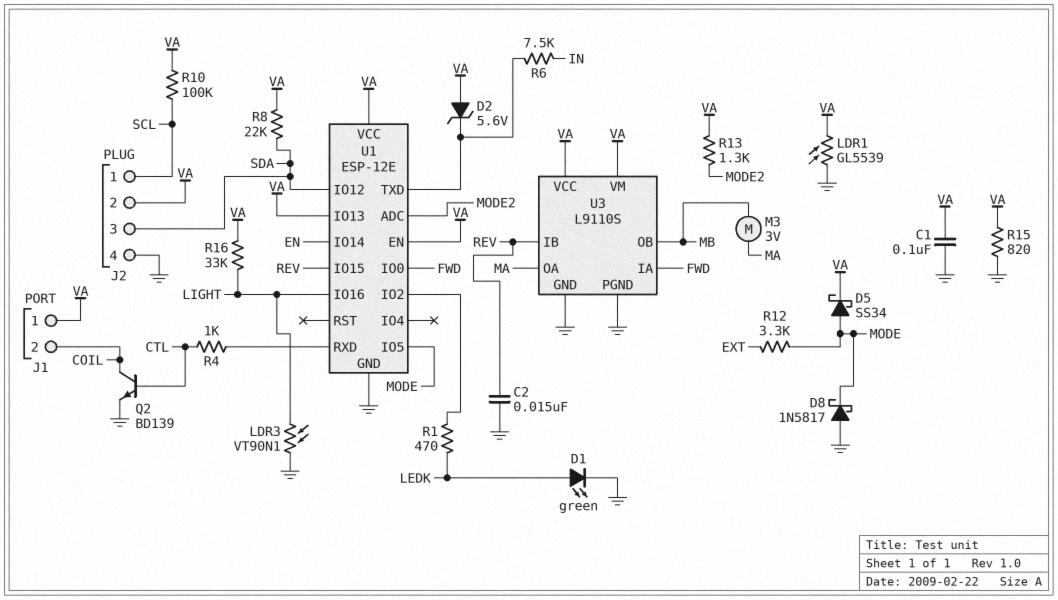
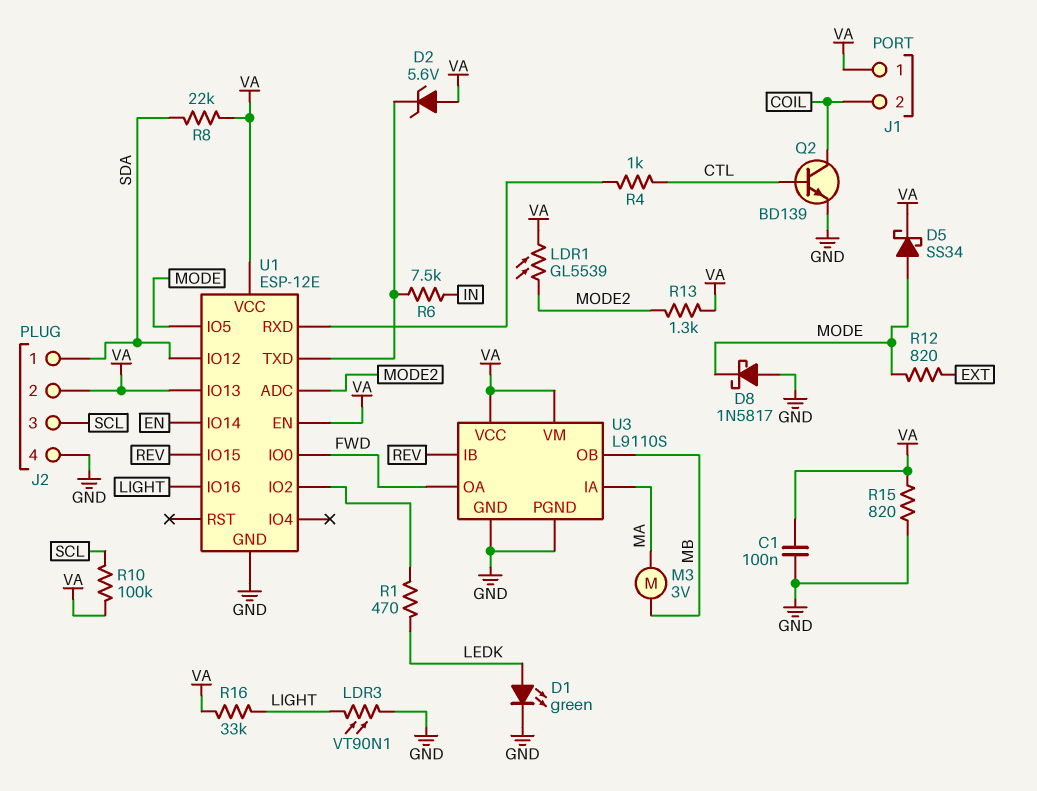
C2: 15nF (GND, REV) -> none
J2 pin 1: SCL -> SDA
J2 pin 3: SDA -> SCL
LDR1: GL5539 (GND, VA) -> GL5539 (MODE2, VA)
R12: 3.3k (EXT, MODE) -> 820 (EXT, MODE)
U3 pin IA: FWD -> MA
U3 pin OA: MA -> FWD

